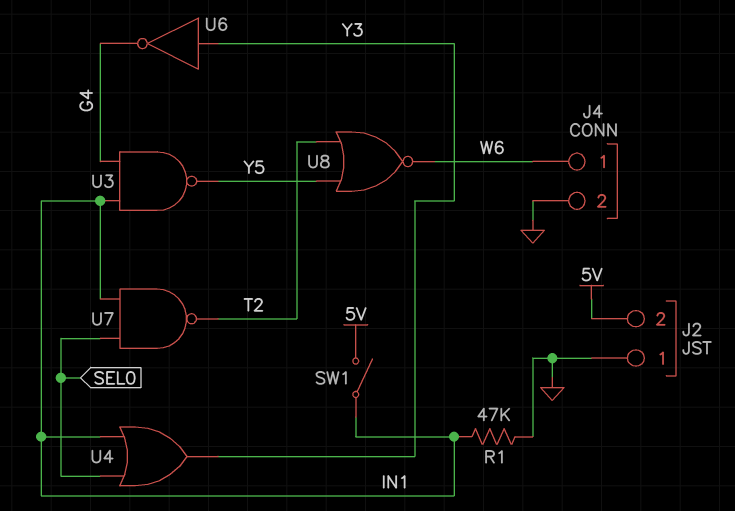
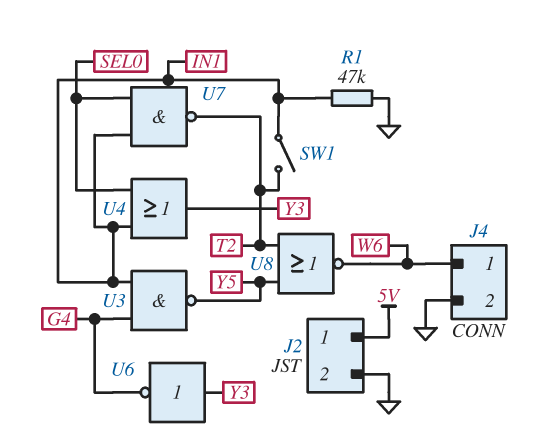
J2 pin 1: GND -> 5V
J2 pin 2: 5V -> GND
SW1: switch (5V, IN1) -> switch (IN1, T2)

